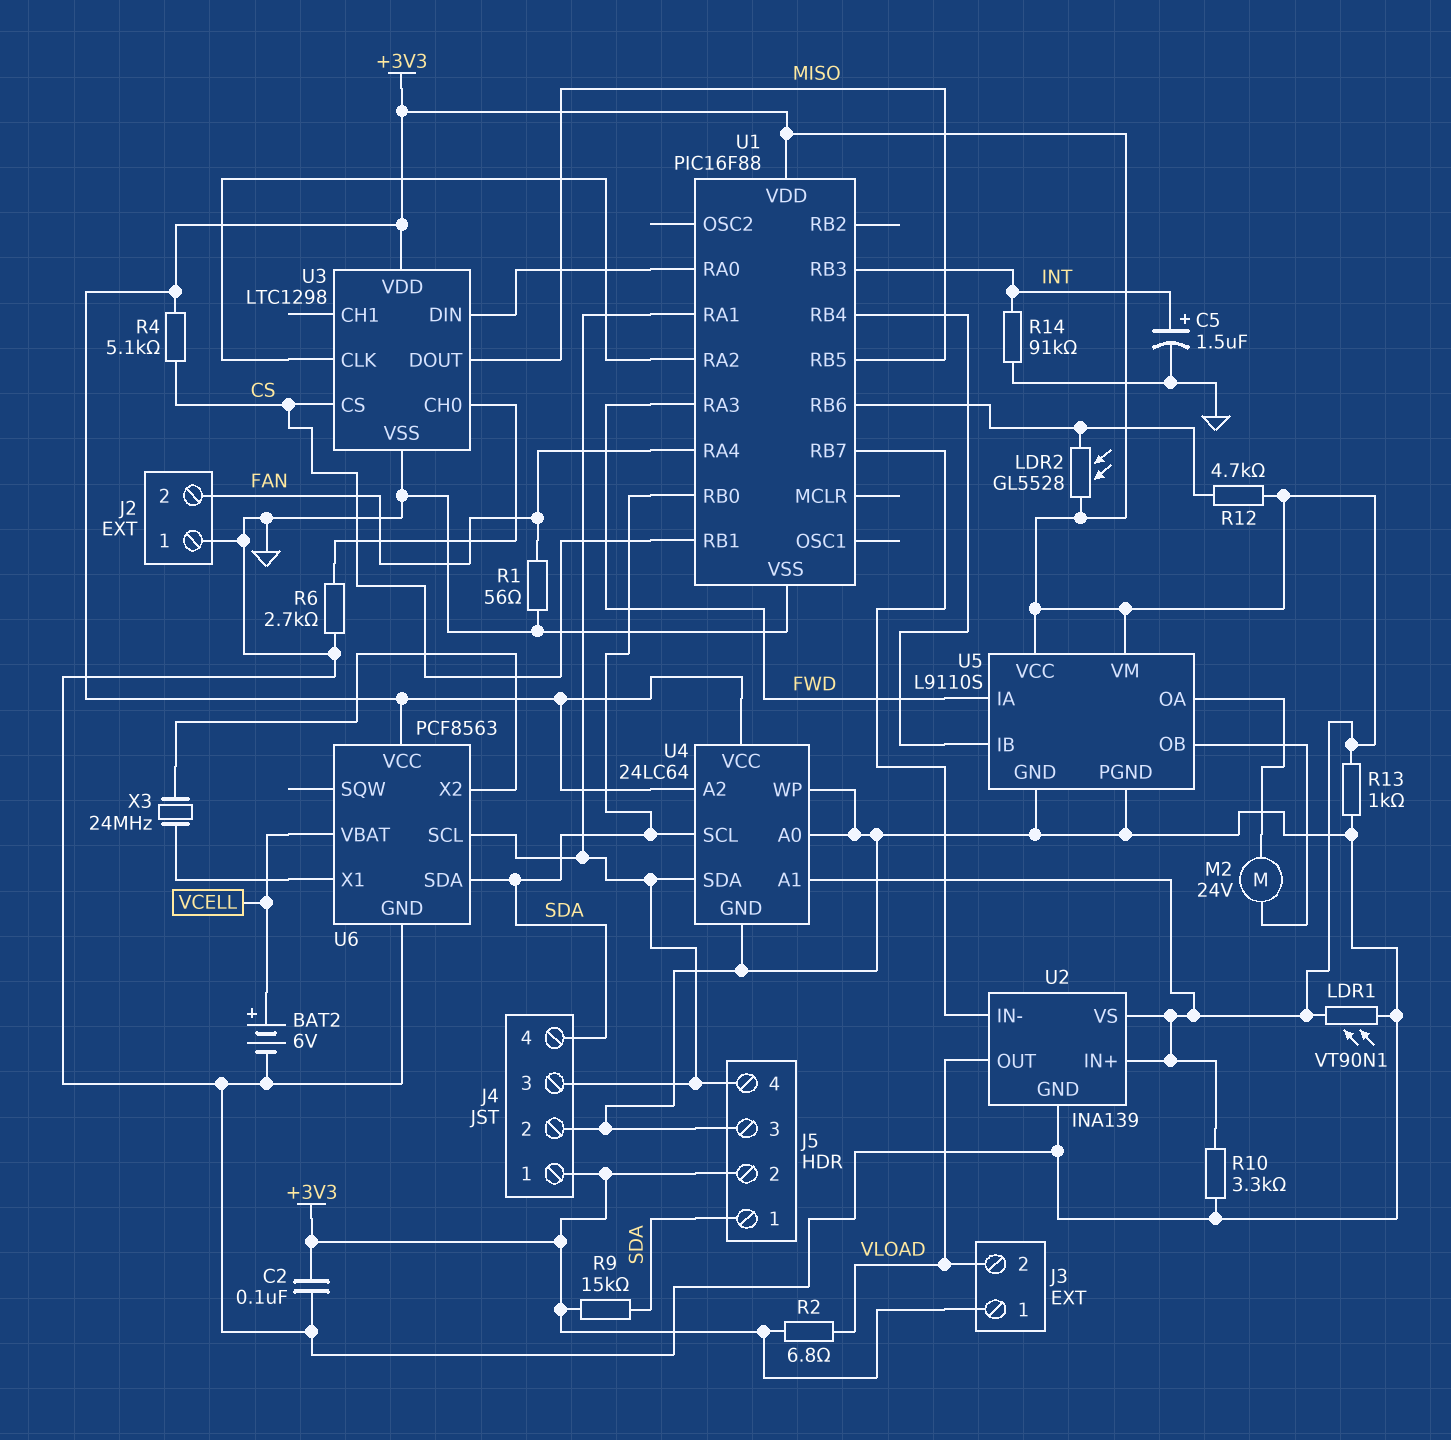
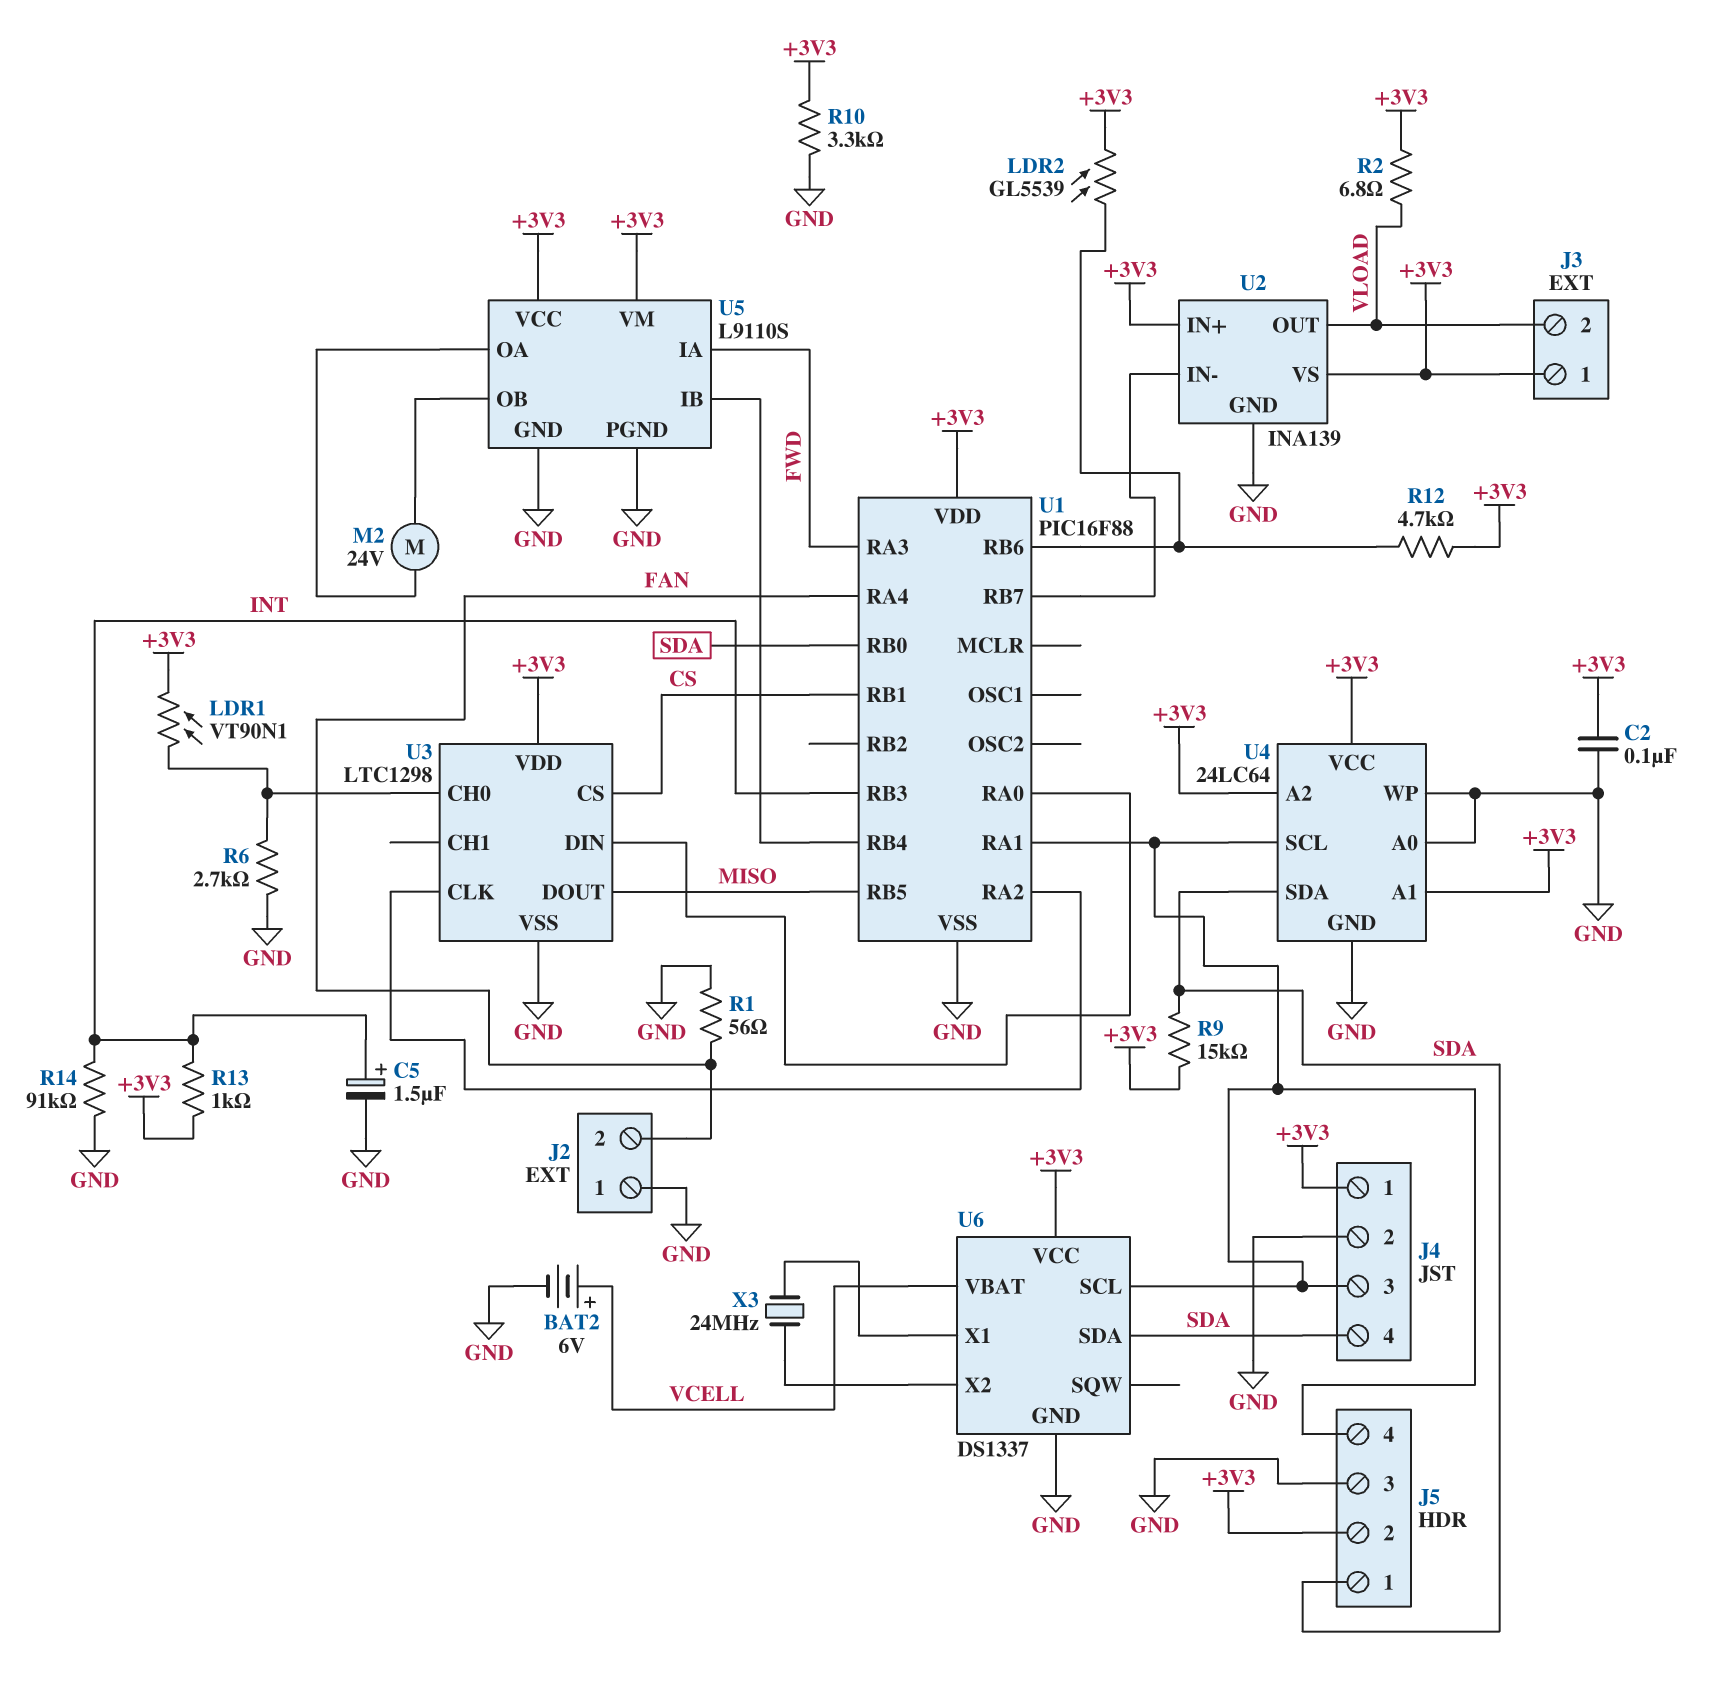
LDR1: VT90N1 (+3V3, GND) -> VT90N1 (+3V3, U3/CH0)
LDR2: GL5528 (+3V3, U1/RB6) -> GL5539 (+3V3, U1/RB6)
R4: 5.1k (+3V3, CS) -> none
R13: 1k (+3V3, GND) -> 1k (+3V3, INT)
U4 pin SCL: SDA -> J4/3
U4 pin SDA: J4/3 -> SDA
U6: PCF8563 -> DS1337

